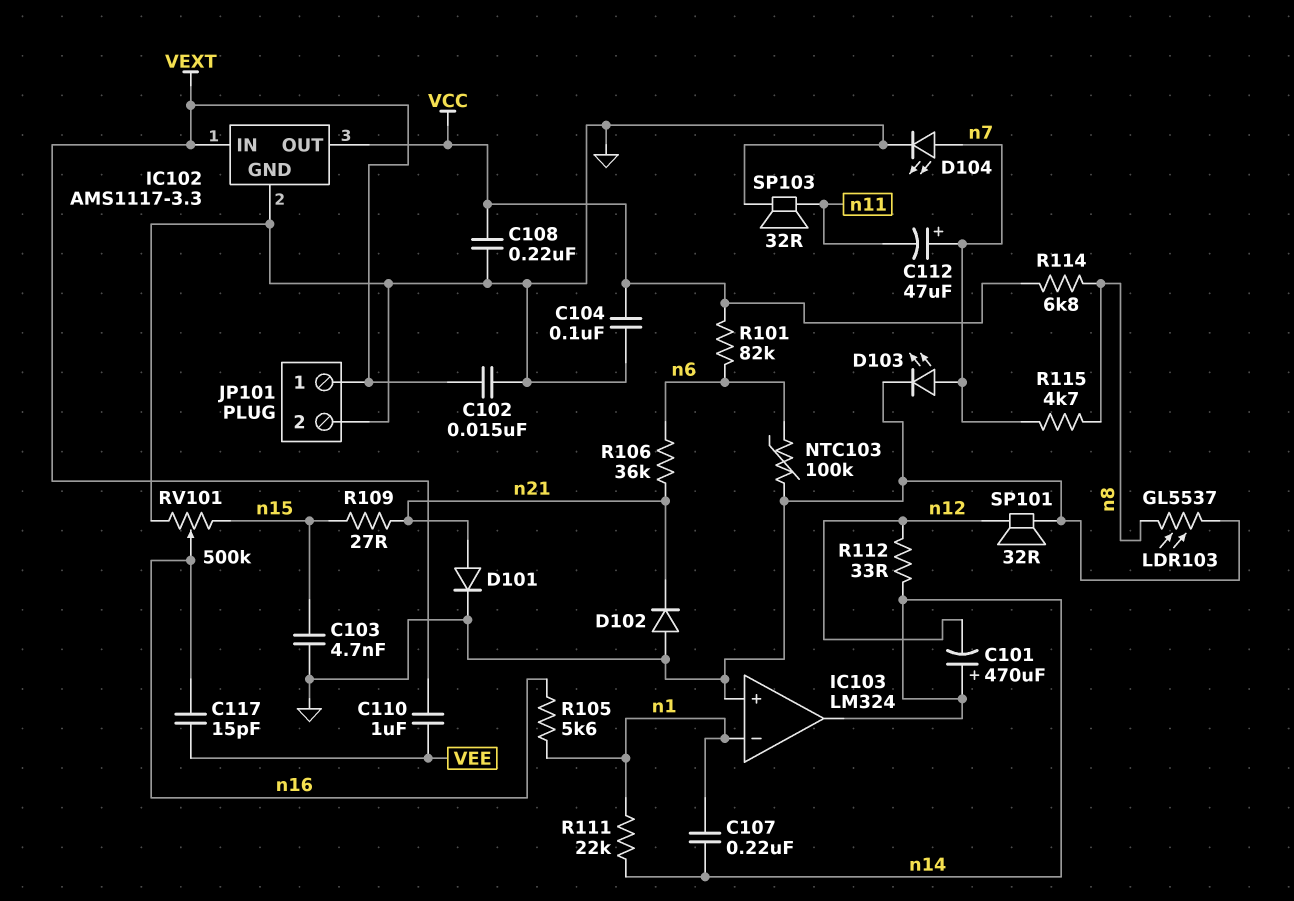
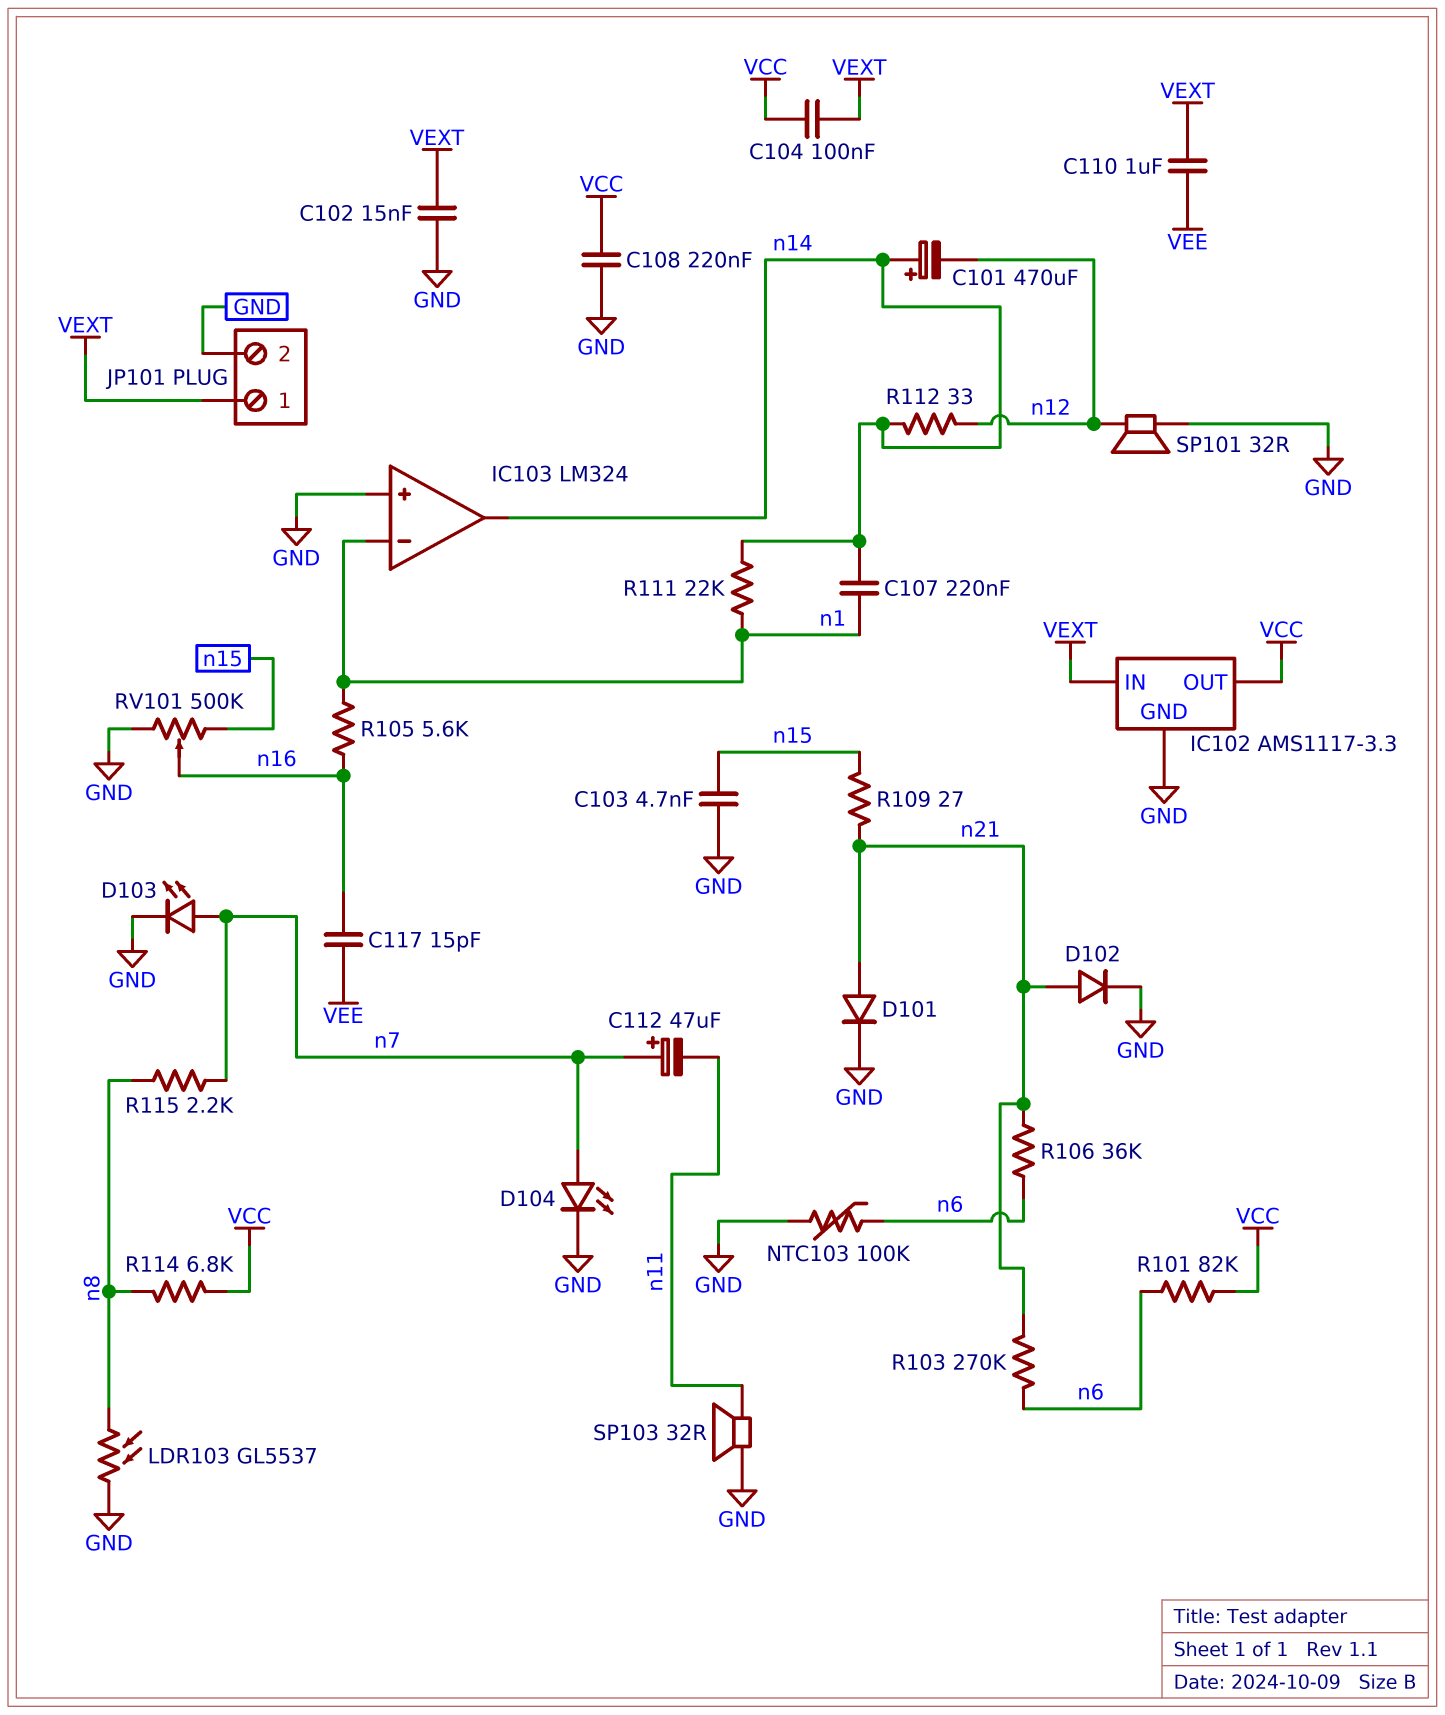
C104: 100nF (GND, VCC) -> 100nF (VCC, VEXT)
D102: diode (A GND, K n21) -> diode (A n21, K GND)
R103: none -> 270k (n6, n21)
R115: 4.7k (n7, n8) -> 2.2k (n7, n8)

